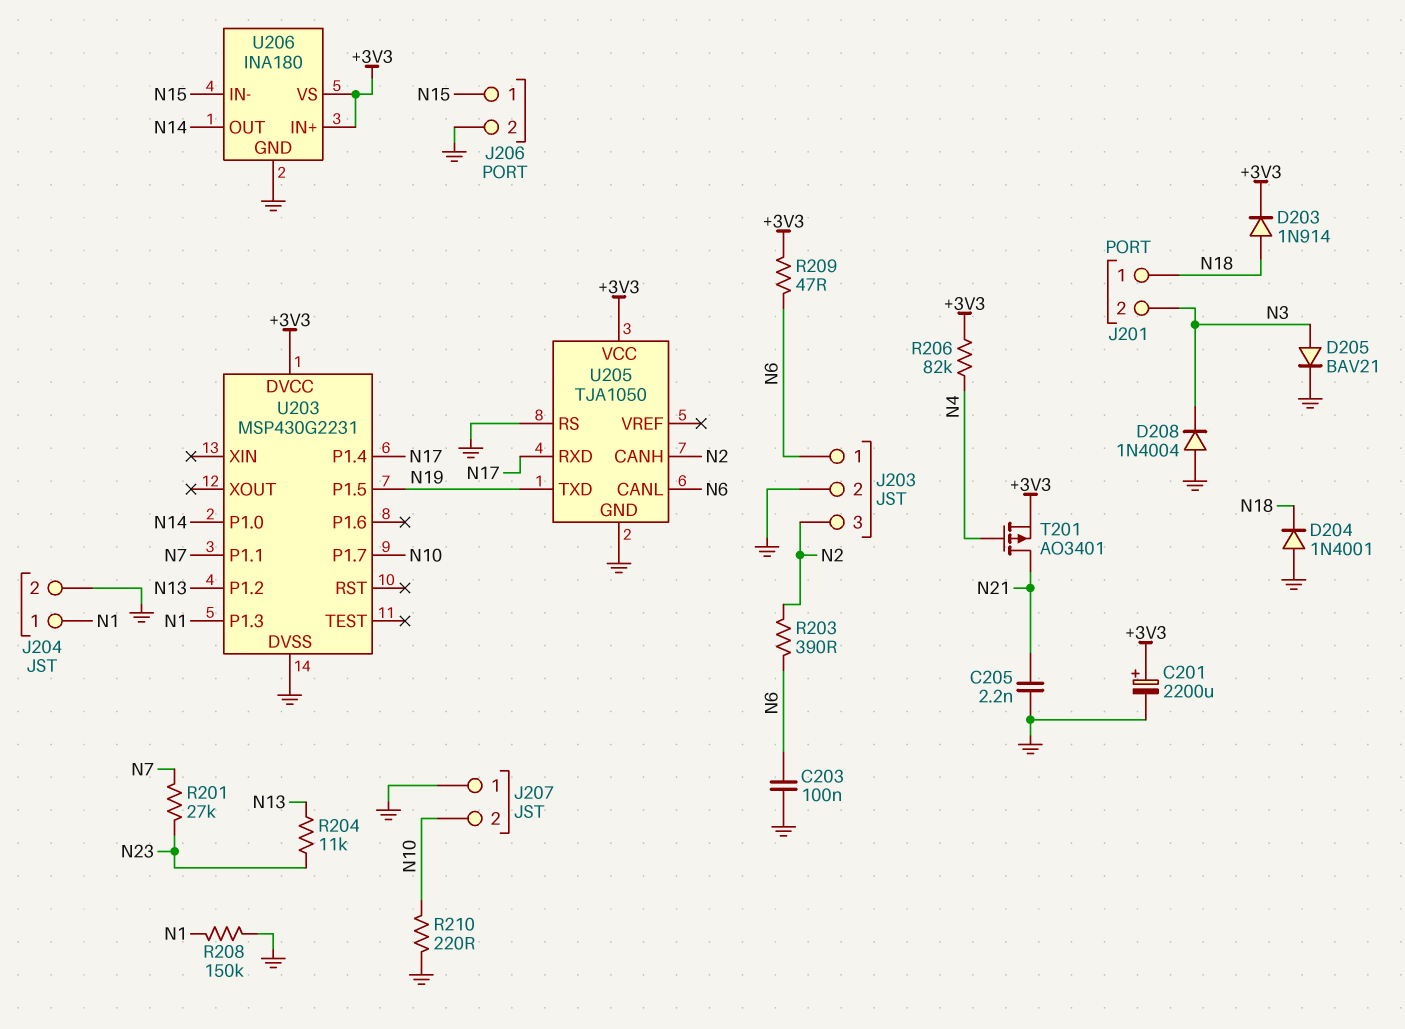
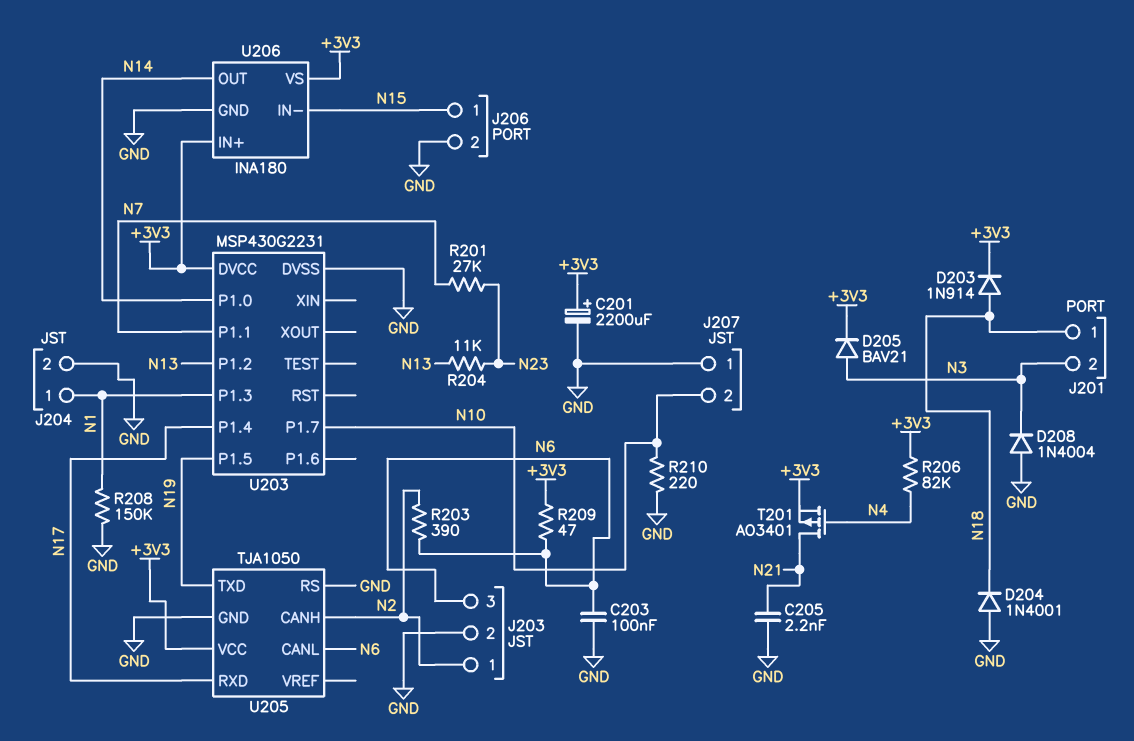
D205: diode BAV21 (A N3, K GND) -> diode BAV21 (A N3, K +3V3)
J203 pin 1: N6 -> N2
J203 pin 3: N2 -> N6

